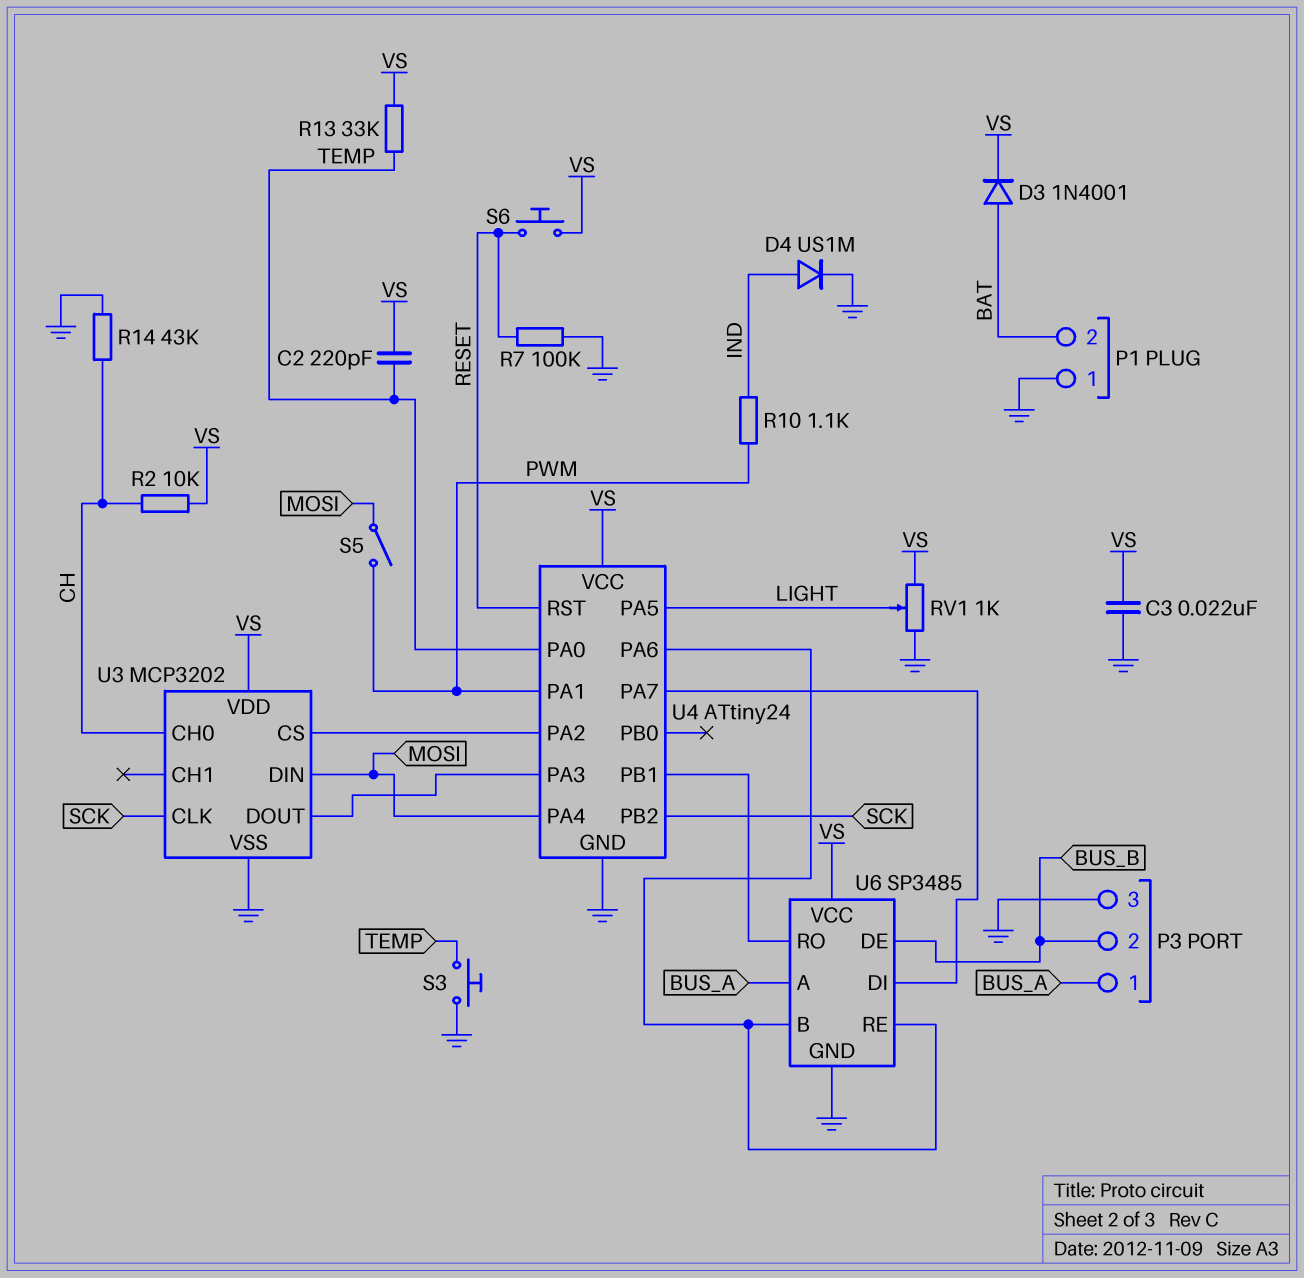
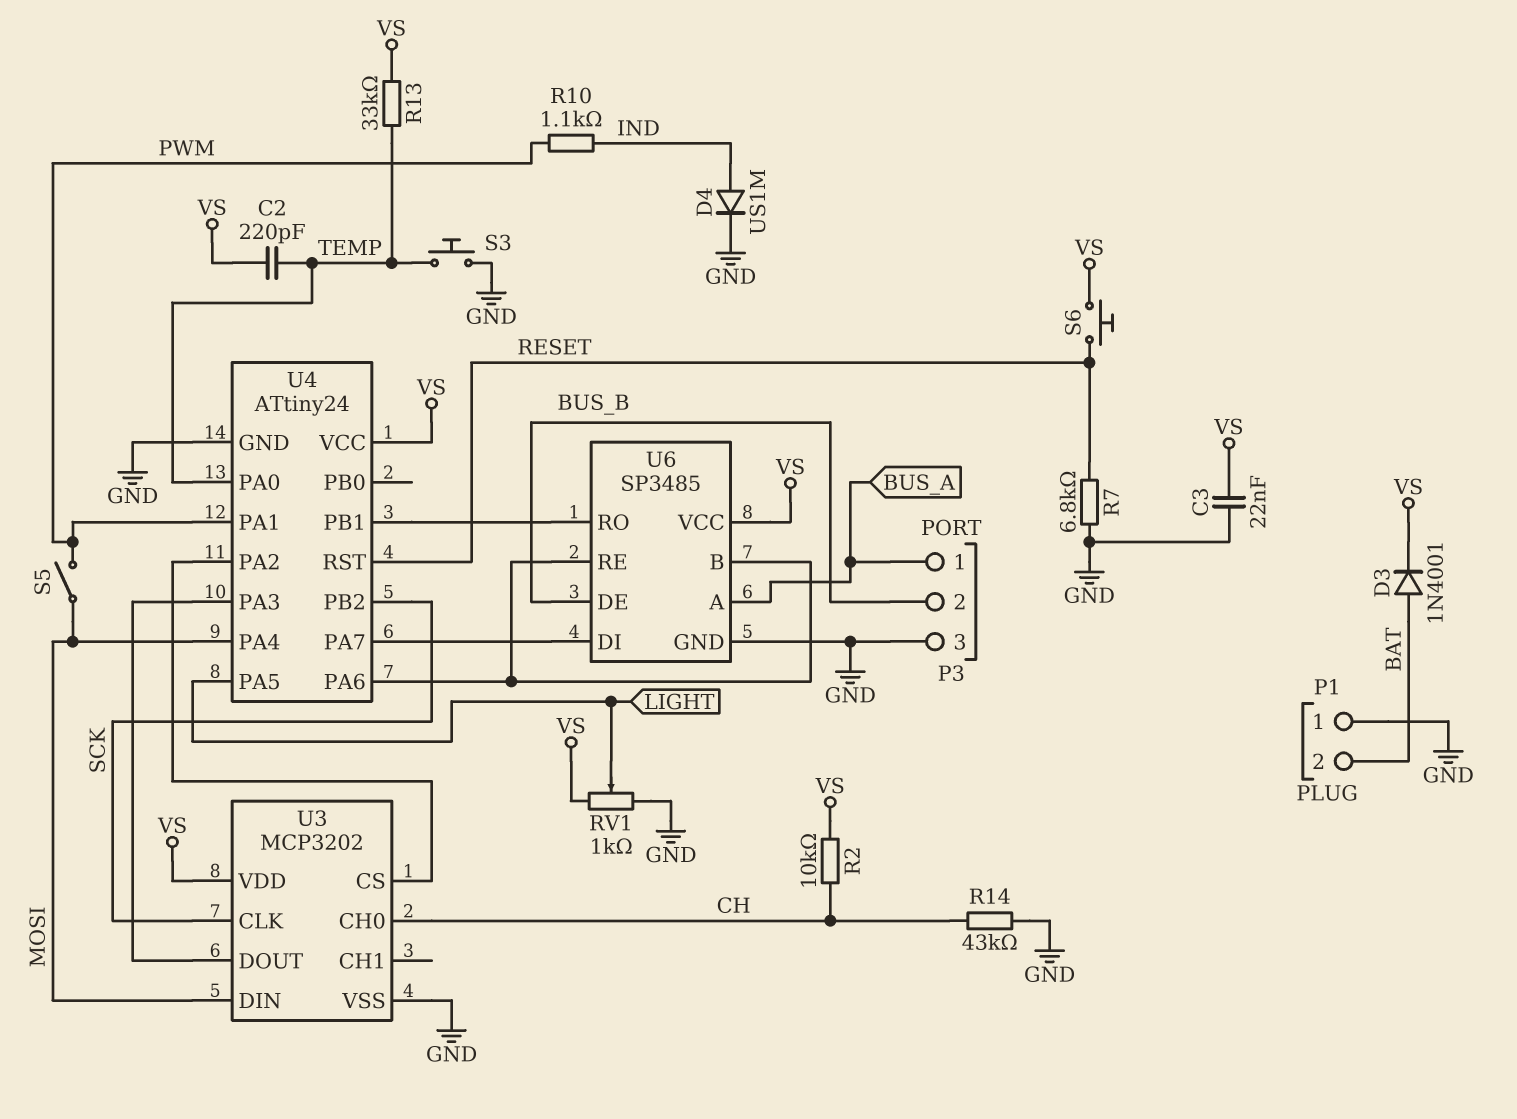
R7: 100k (GND, RESET) -> 6.8k (GND, RESET)

